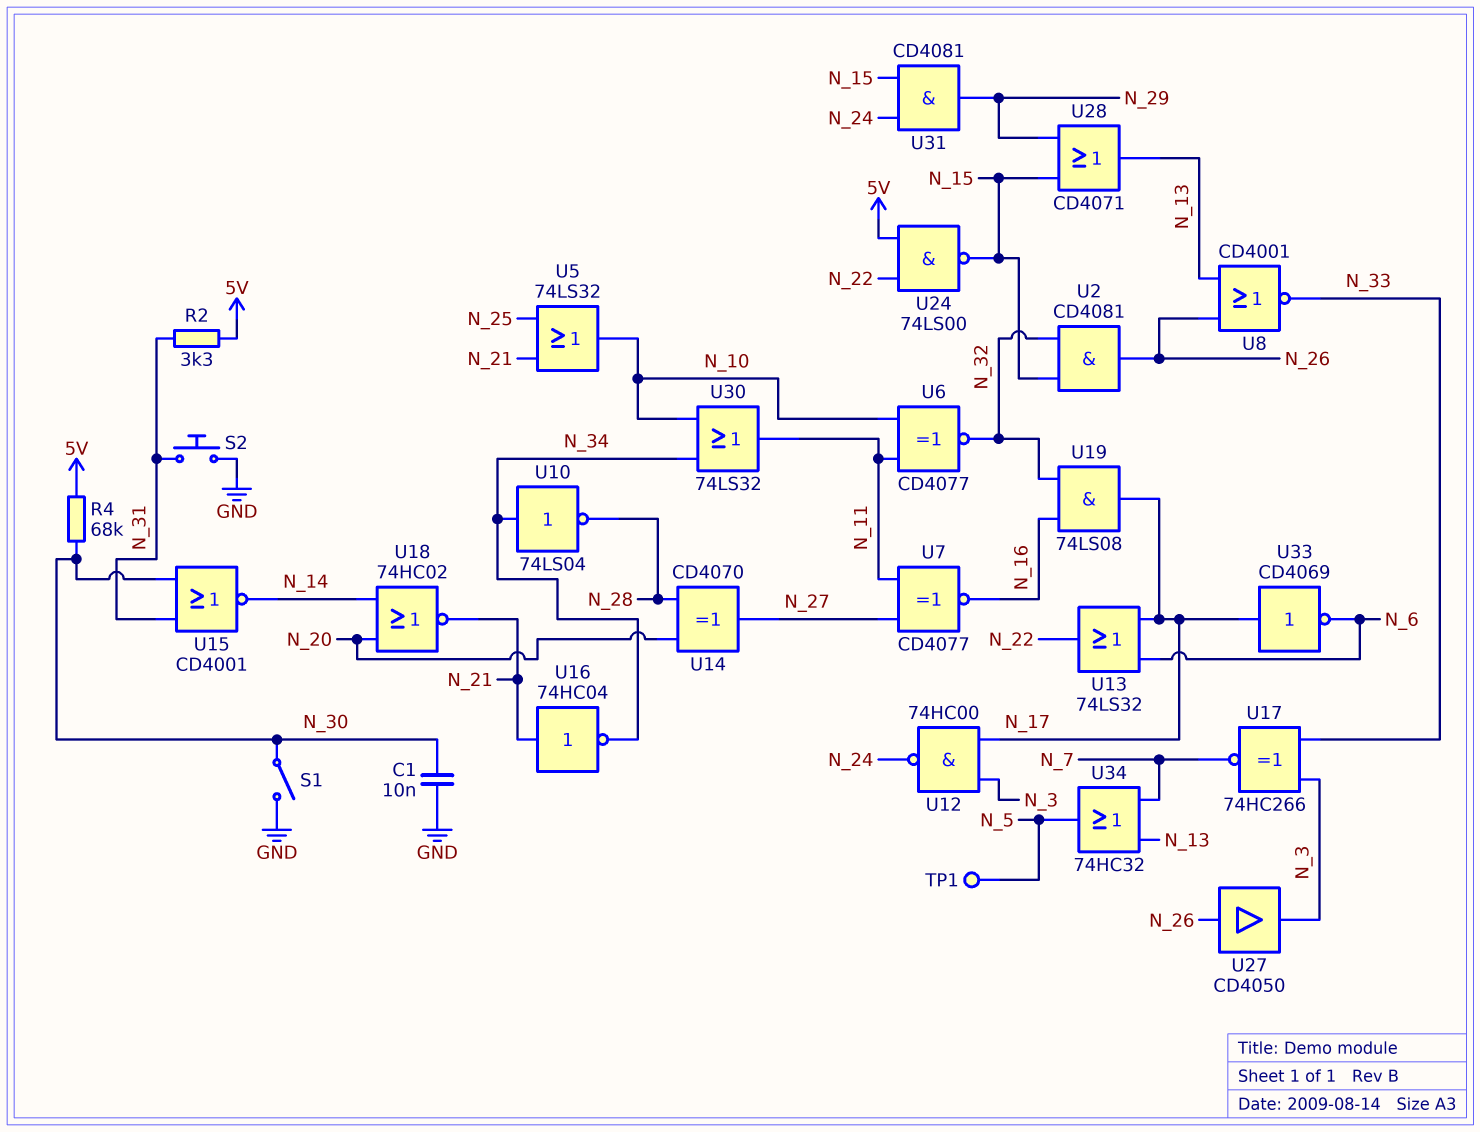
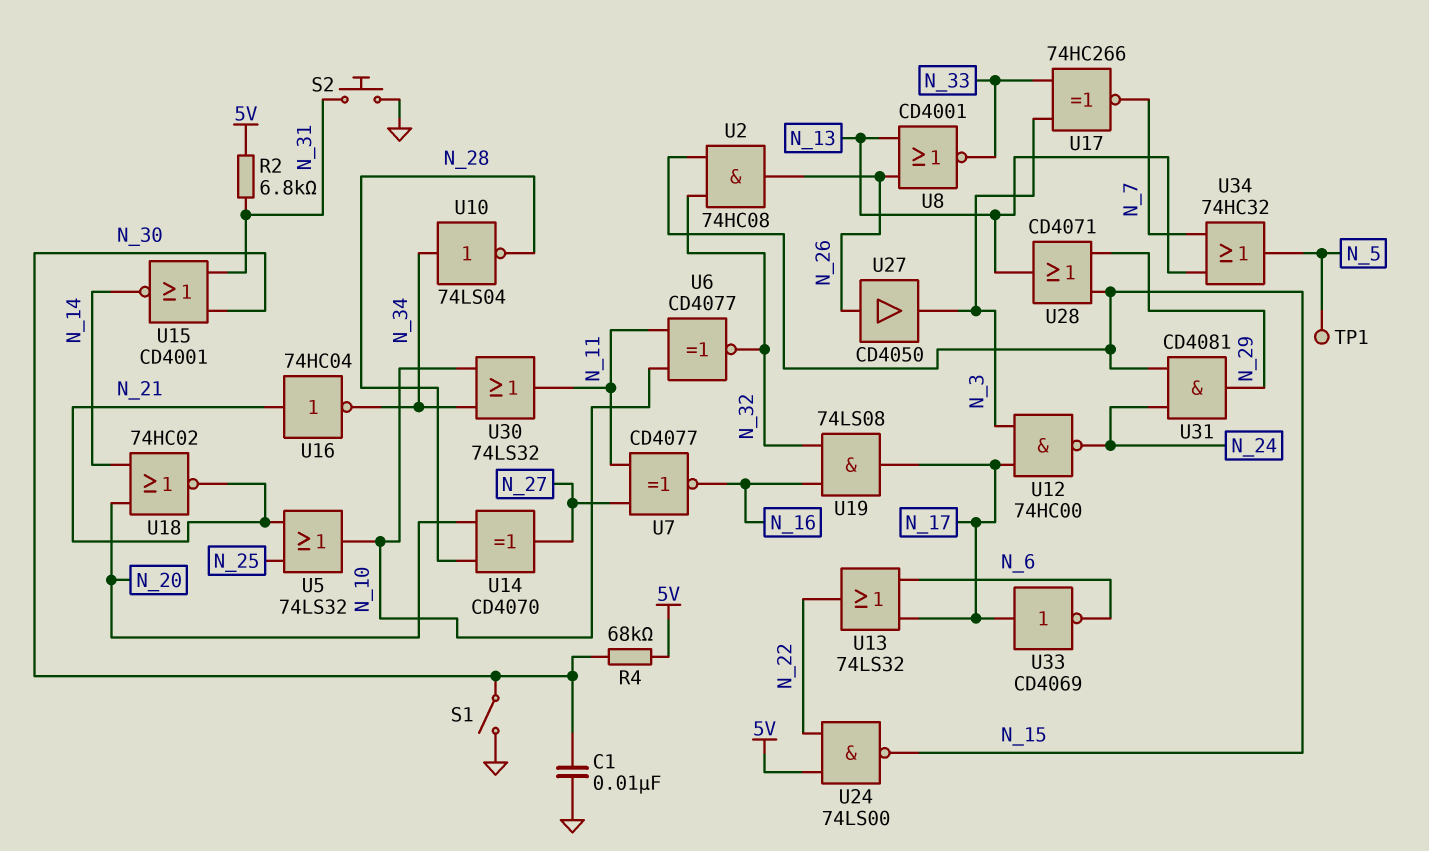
R2: 3.3k (5V, N_31) -> 6.8k (5V, N_31)
U2: AND CD4081 (in N_15, in N_32, out N_26) -> AND 74HC08 (in N_15, in N_32, out N_26)

